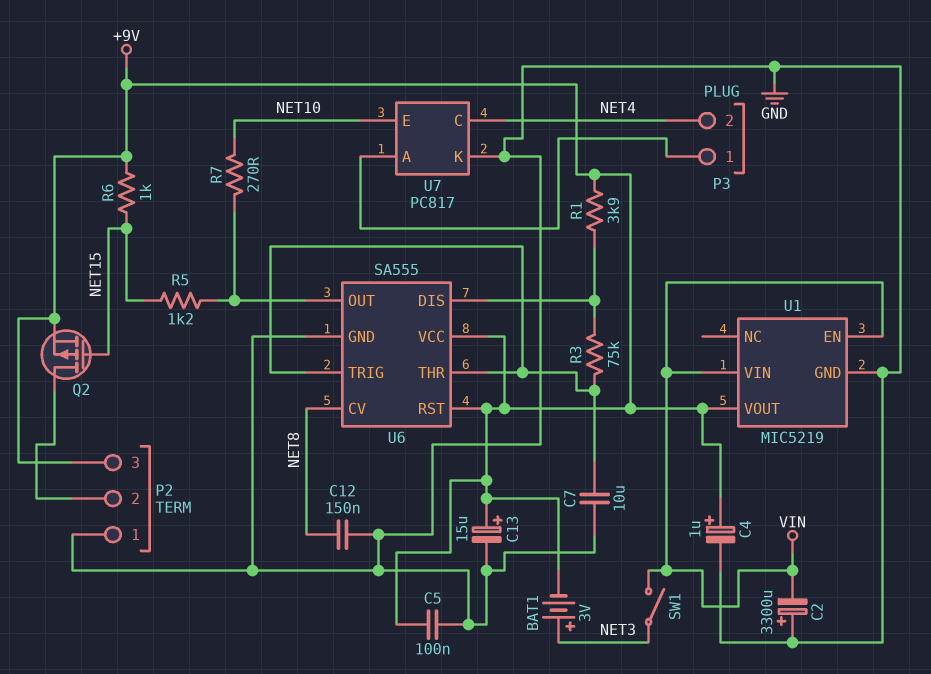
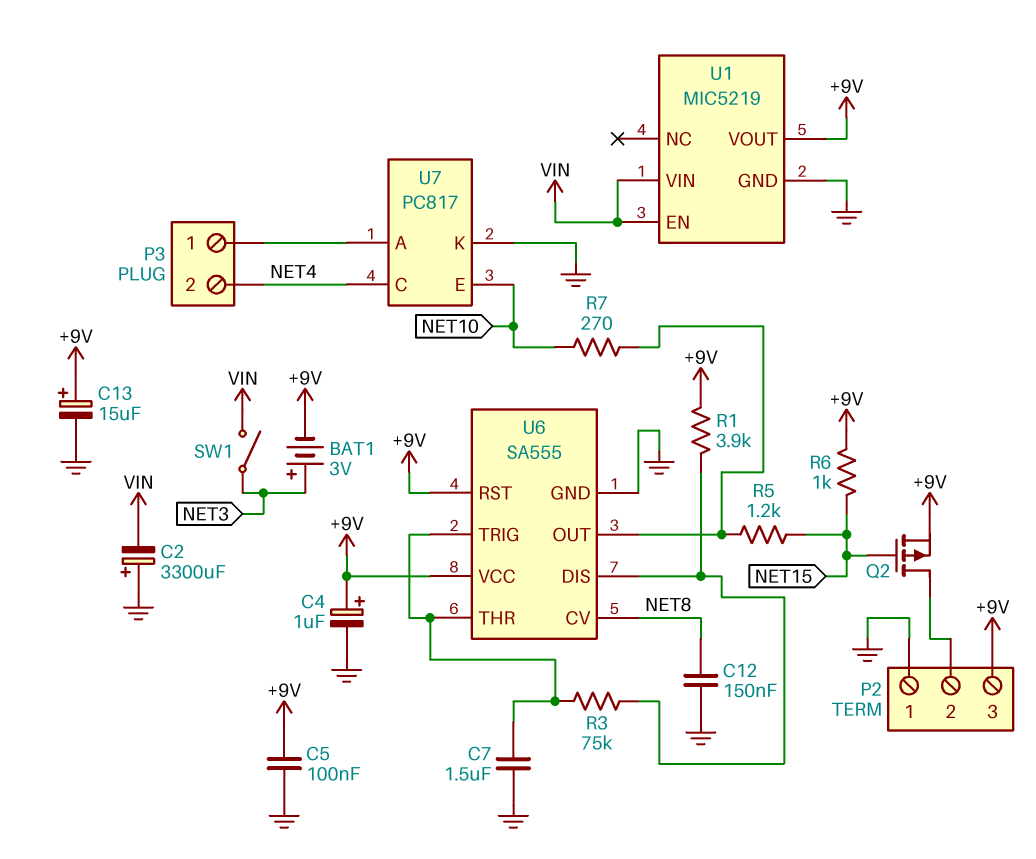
C7: 10uF (GND, U6/THR) -> 1.5uF (GND, U6/THR)

